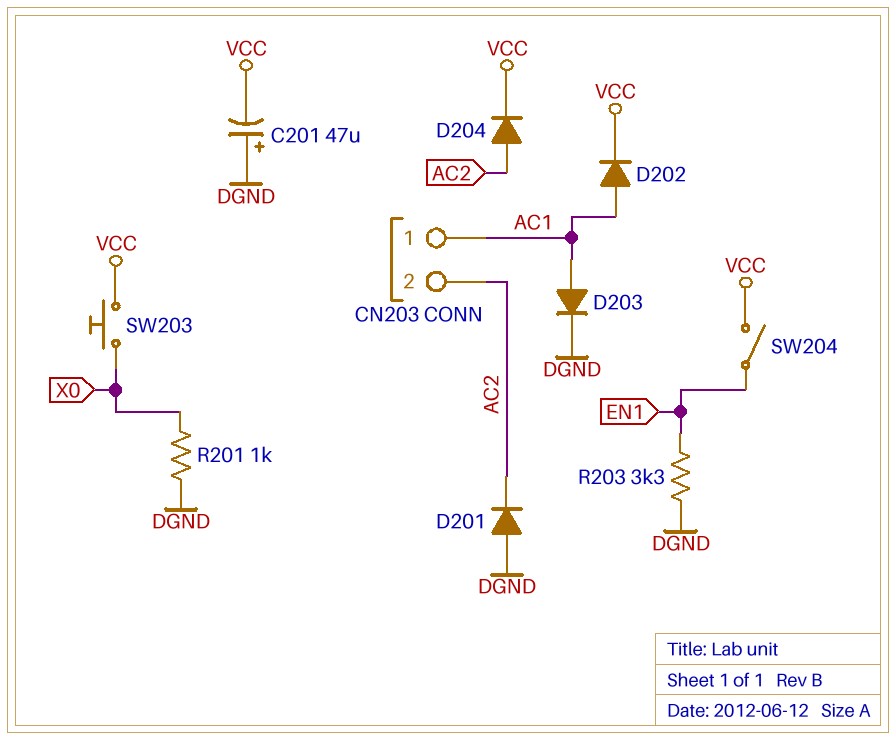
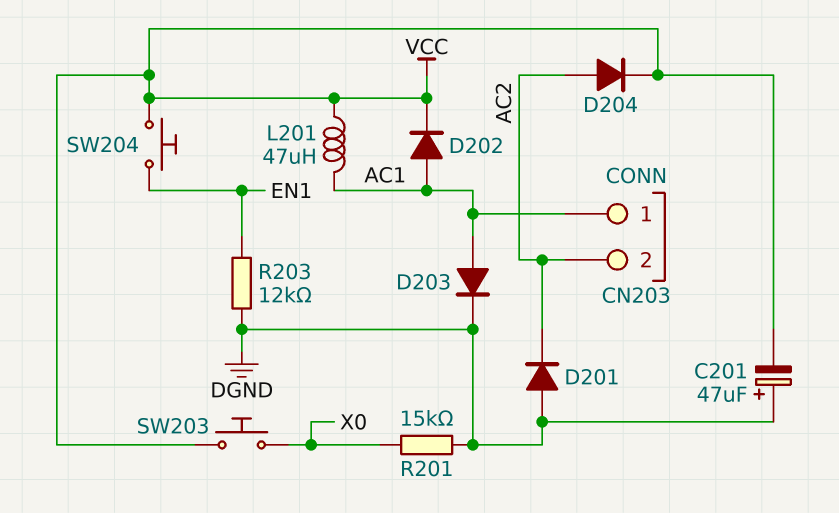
L201: none -> 47uH (AC1, VCC)
R201: 1k (DGND, X0) -> 15k (DGND, X0)
R203: 3.3k (DGND, EN1) -> 12k (DGND, EN1)
SW204: switch (EN1, VCC) -> button (EN1, VCC)

